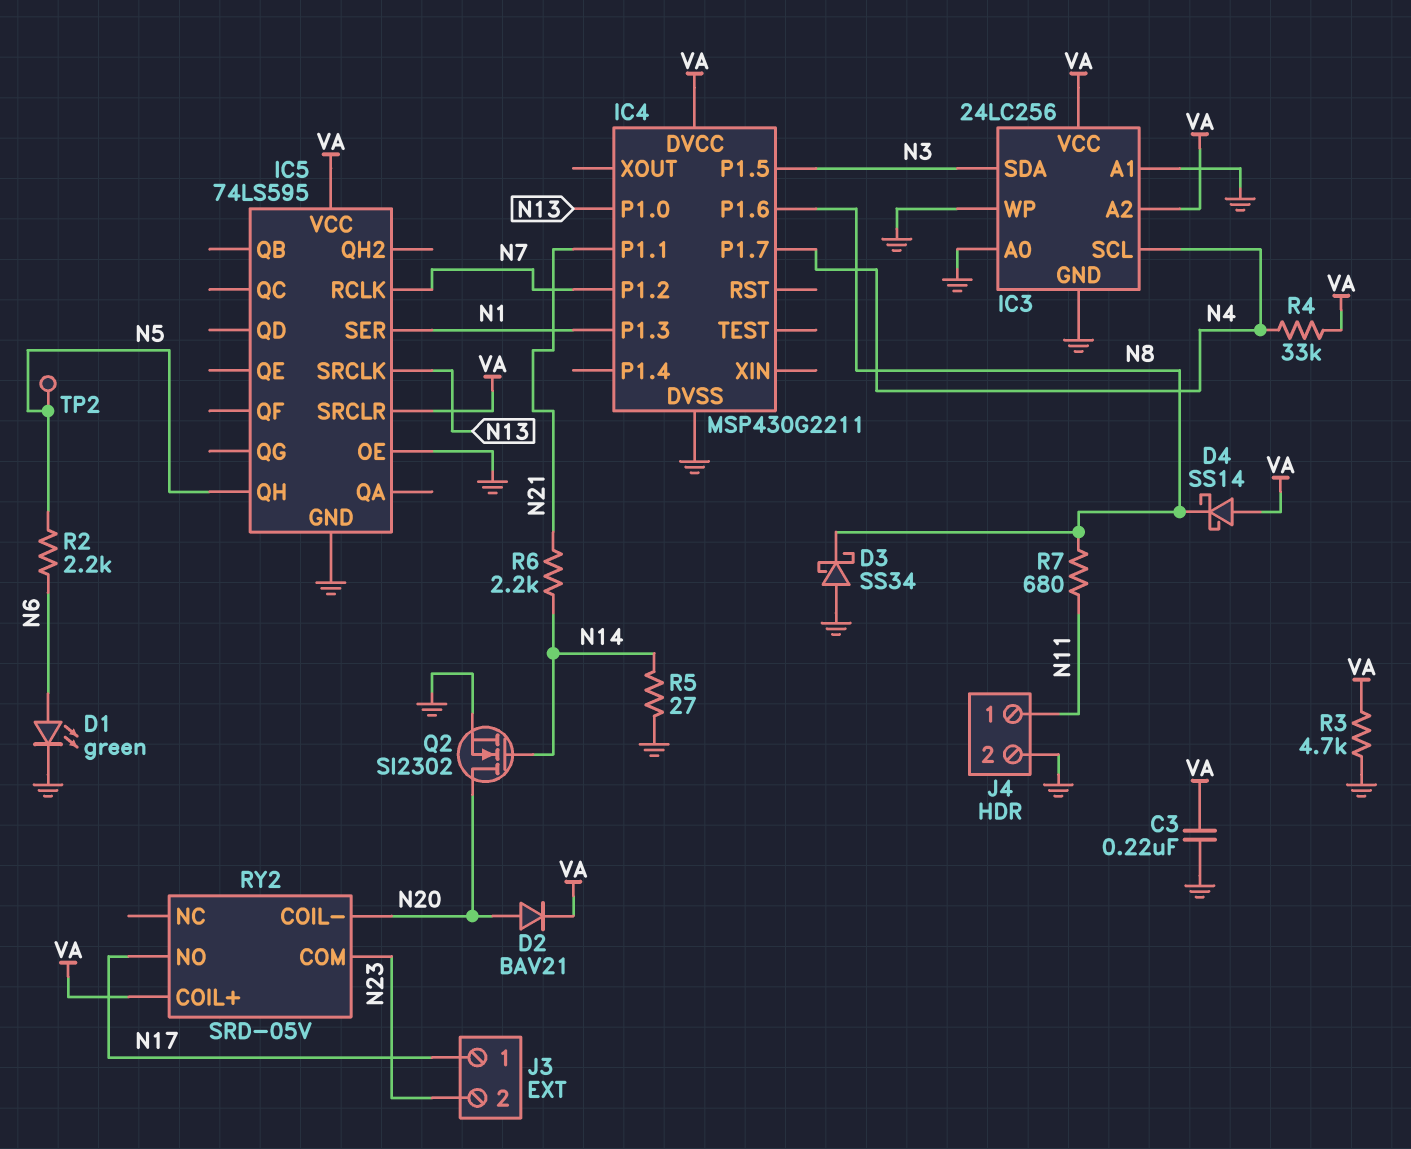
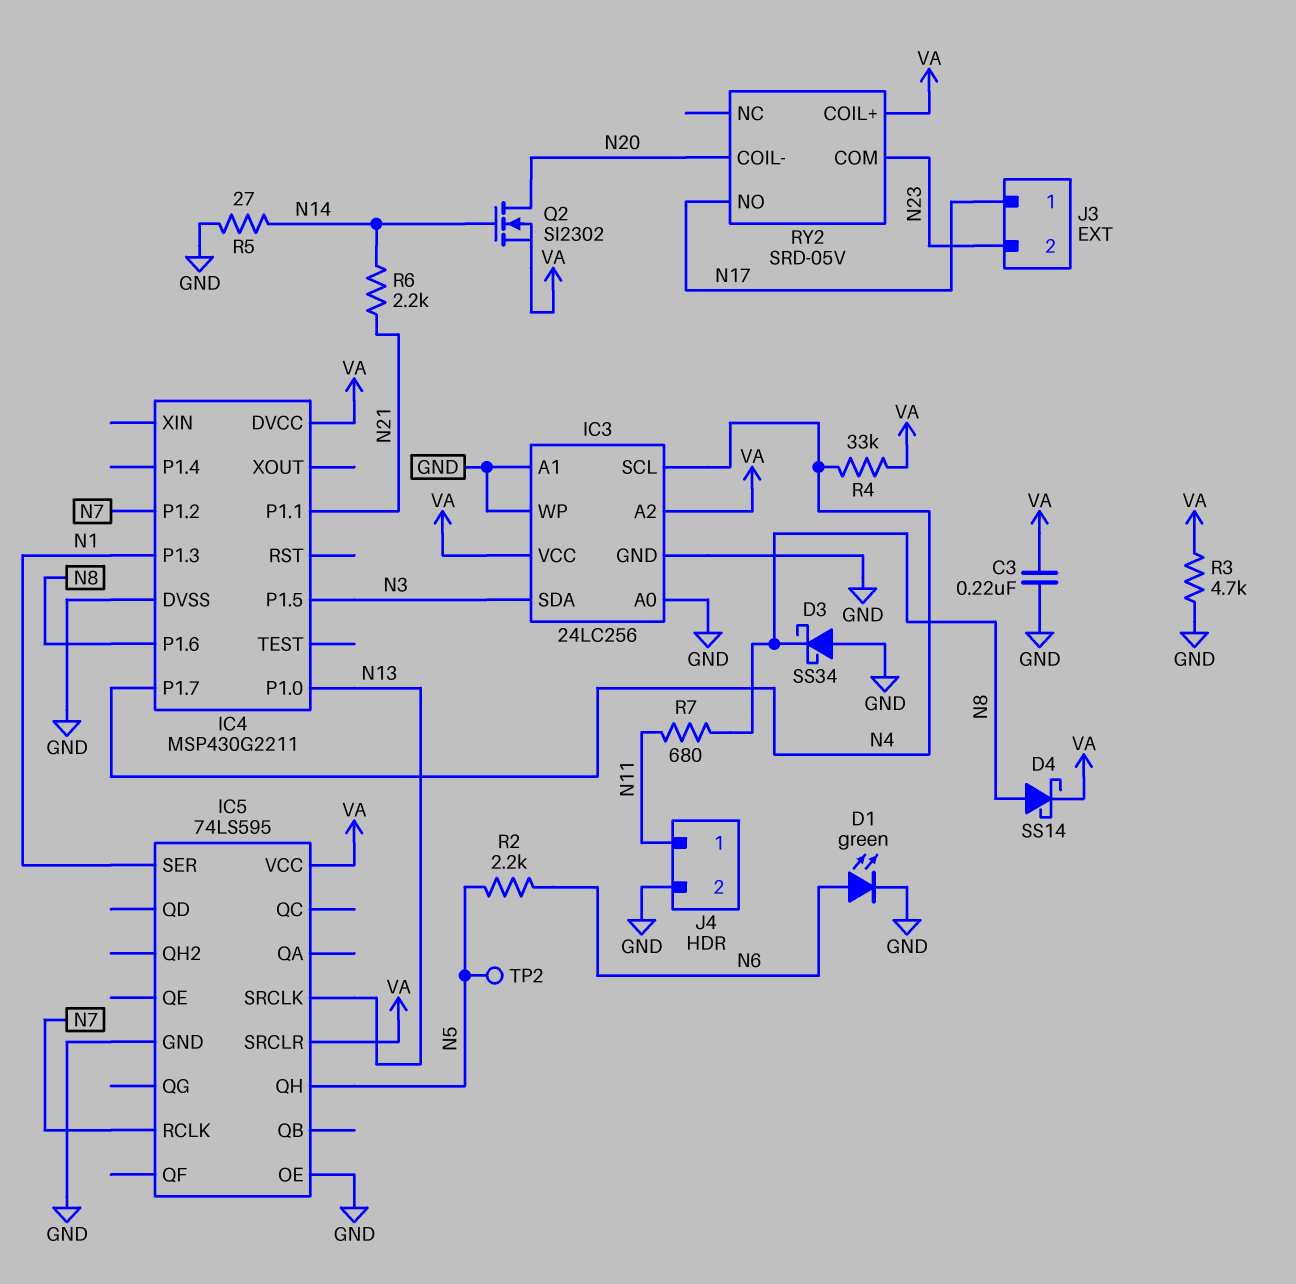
D2: diode BAV21 (A N20, K VA) -> none
D4: schottky SS14 (A VA, K N8) -> schottky SS14 (A N8, K VA)
Q2: NMOS SI2302 (G N14, D N20, S GND) -> NMOS SI2302 (G N14, D N20, S VA)

